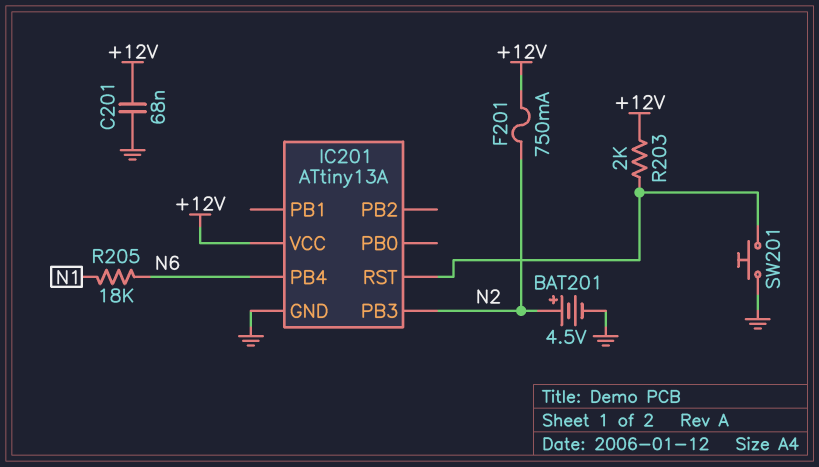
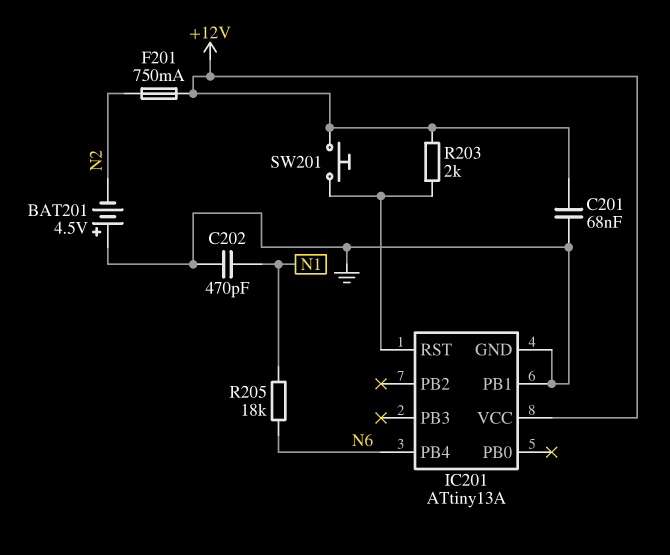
BAT201: 4.5V (plus N2, minus GND) -> 4.5V (plus GND, minus N2)
C202: none -> 470pF (GND, N1)
IC201 pin PB1: none -> GND
IC201 pin PB3: N2 -> none
SW201: button (GND, IC201/RST) -> button (+12V, IC201/RST)

